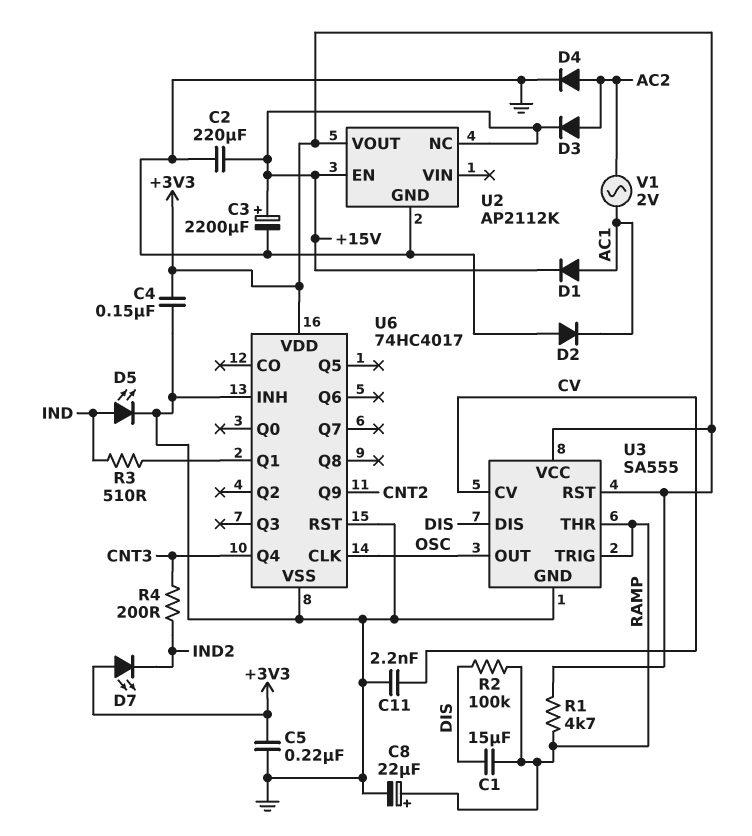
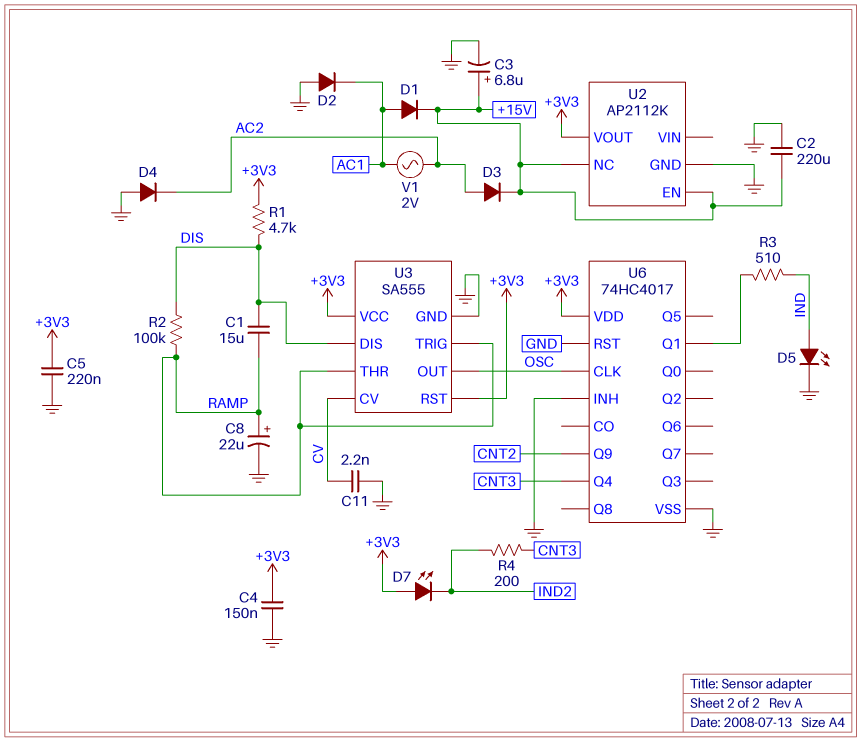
C3: 2200uF (plus +15V, minus GND) -> 6.8uF (plus +15V, minus GND)
D4: diode (A AC2, K GND) -> diode (A GND, K AC2)
R1: 4.7k (+3V3, RAMP) -> 4.7k (+3V3, DIS)

